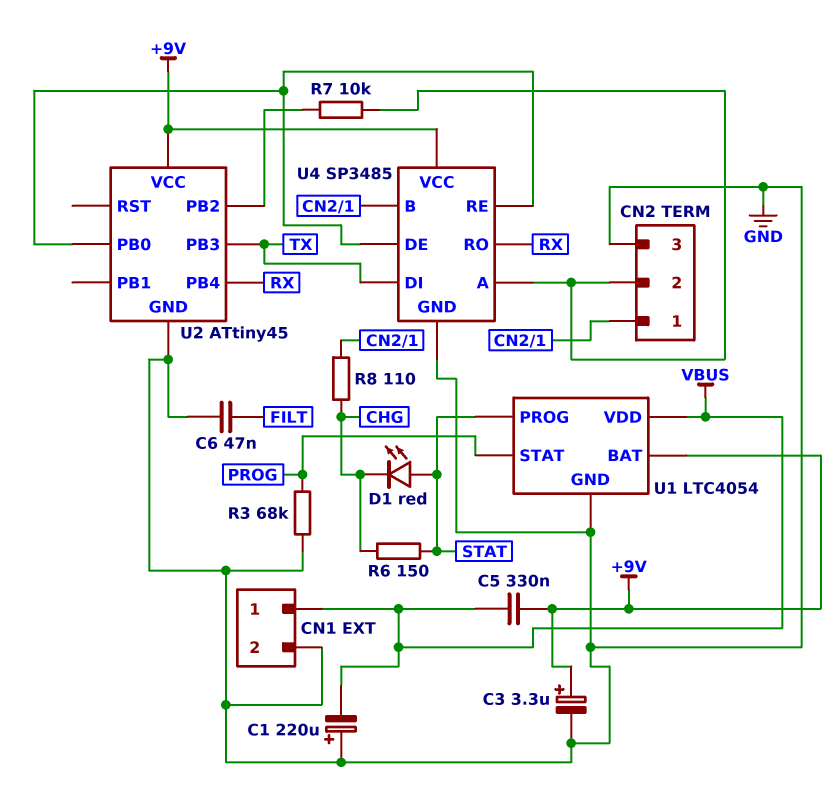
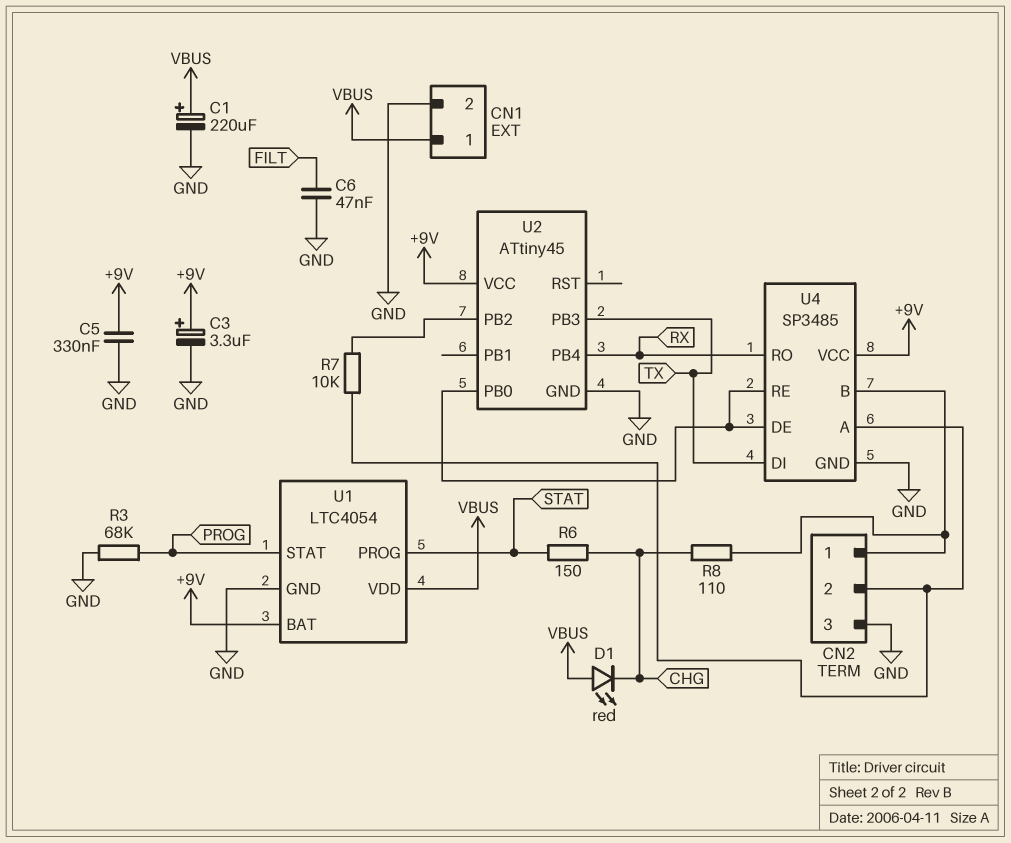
C1: 220uF (plus GND, minus VBUS) -> 220uF (plus VBUS, minus GND)
C5: 330nF (+9V, VBUS) -> 330nF (+9V, GND)
D1: LED red (A STAT, K CHG) -> LED red (A VBUS, K CHG)

